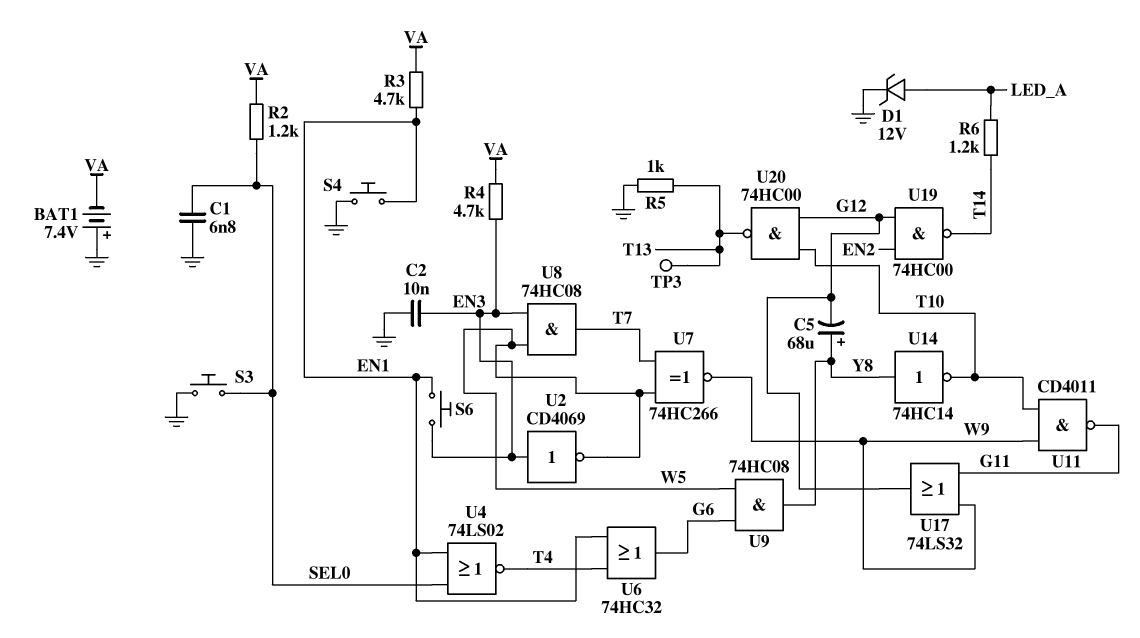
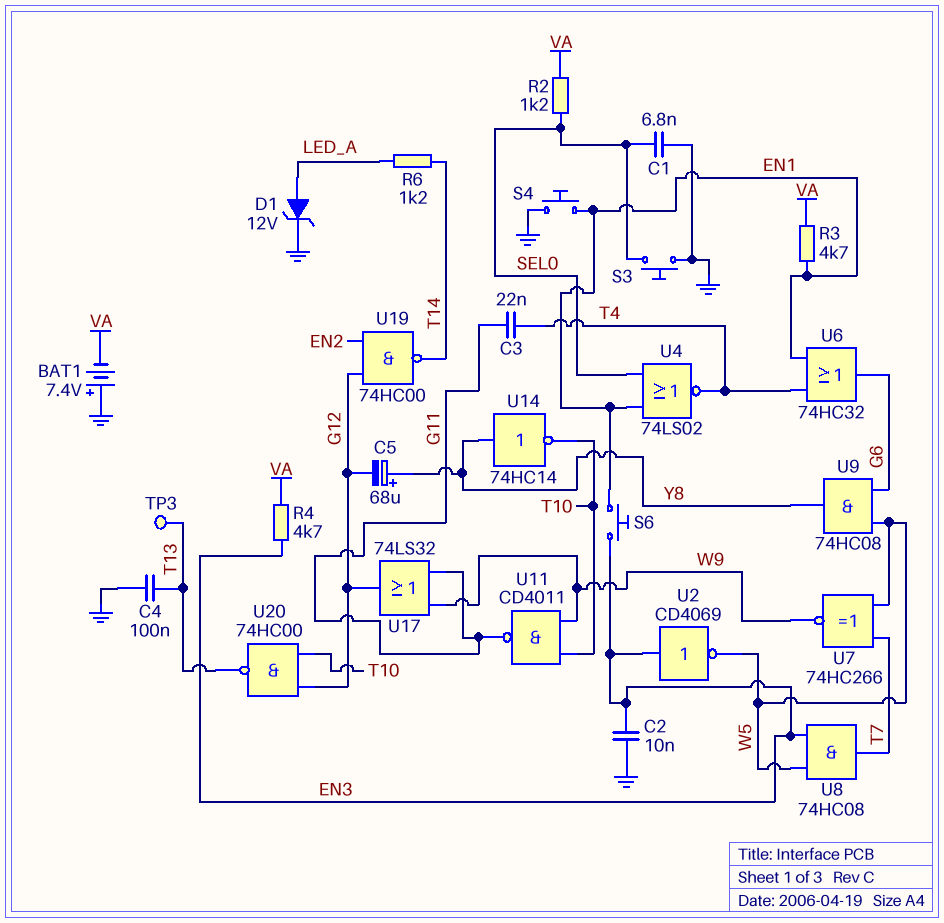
C3: none -> 22nF (G11, T4)
C4: none -> 100nF (GND, T13)
R5: 1k (GND, T13) -> none

